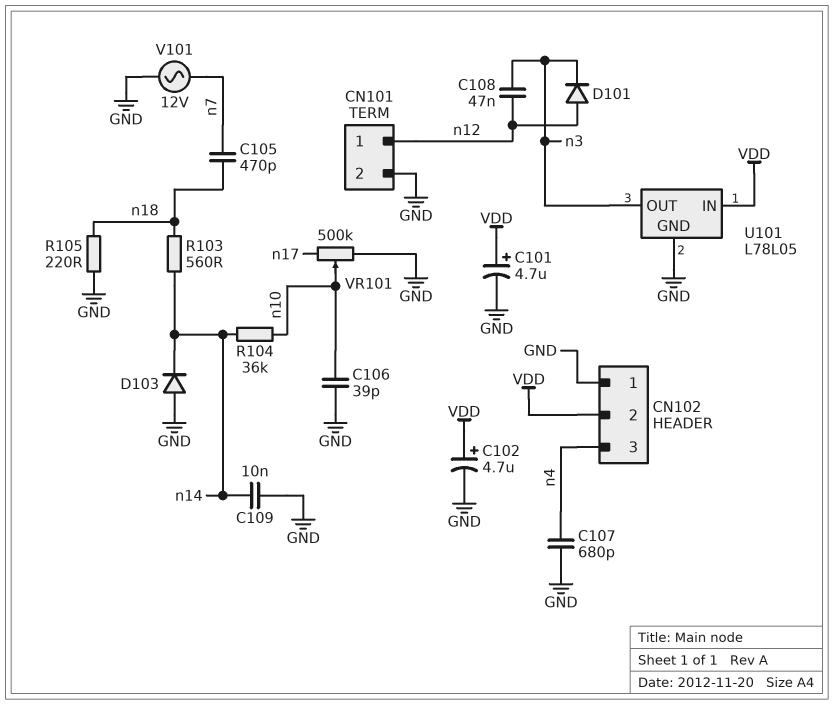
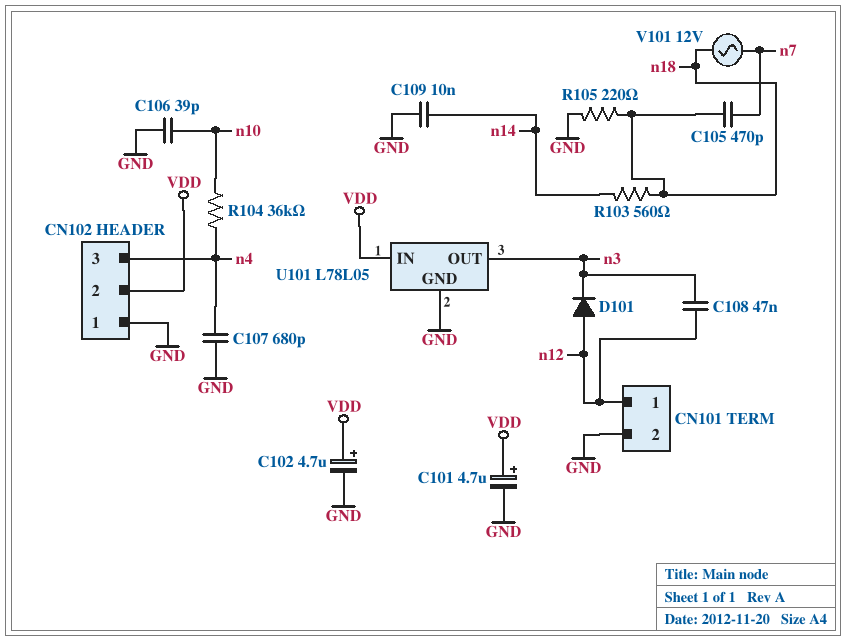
D103: diode (A GND, K n14) -> none
R104: 36k (n10, n14) -> 36k (n4, n10)
V101: AC 12V (GND, n7) -> AC 12V (n7, n18)
VR101: 500k (GND, n17, wiper n10) -> none

